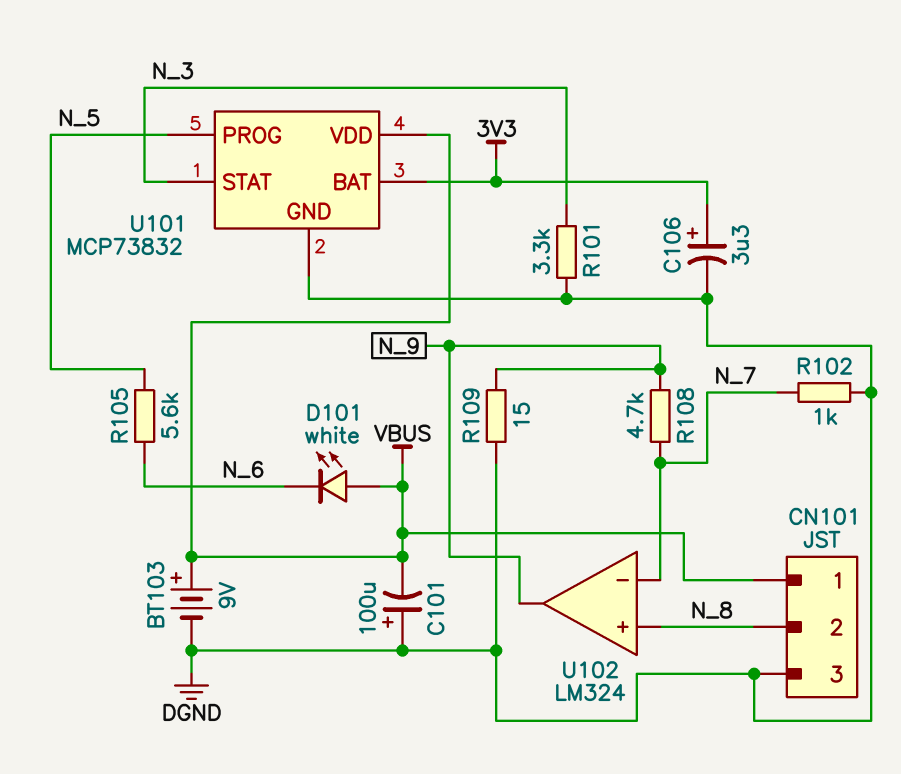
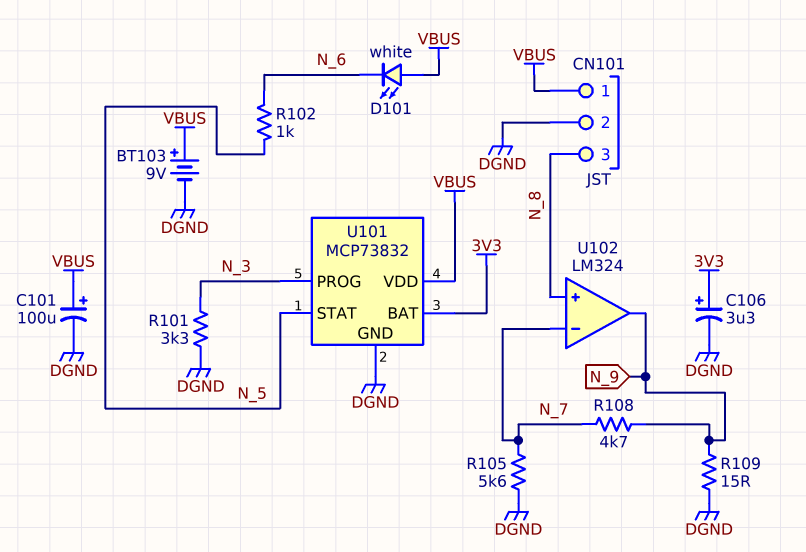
C101: 100uF (plus DGND, minus VBUS) -> 100uF (plus VBUS, minus DGND)
CN101 pin 2: N_8 -> DGND
CN101 pin 3: DGND -> N_8
R102: 1k (DGND, N_7) -> 1k (N_5, N_6)
R105: 5.6k (N_5, N_6) -> 5.6k (DGND, N_7)
U101 pin PROG: N_5 -> N_3
U101 pin STAT: N_3 -> N_5

